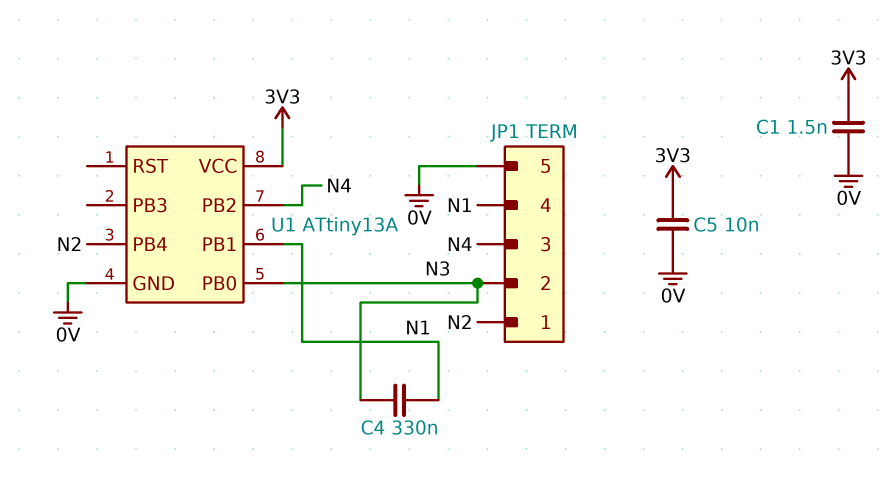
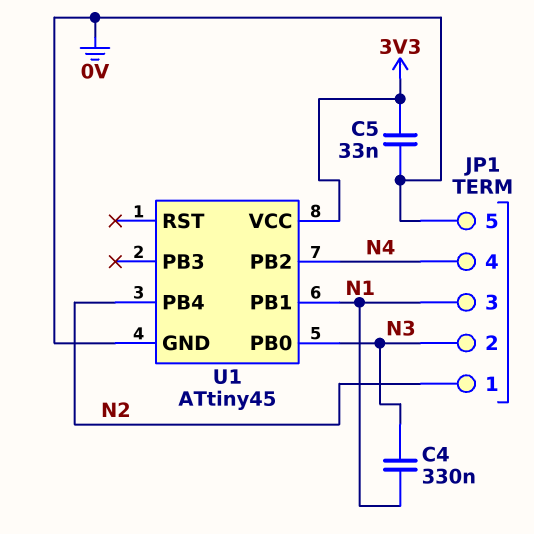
C1: 1.5nF (0V, 3V3) -> none
C5: 10nF (0V, 3V3) -> 33nF (0V, 3V3)
JP1 pin 3: N4 -> N1
JP1 pin 4: N1 -> N4
U1: ATtiny13A -> ATtiny45

